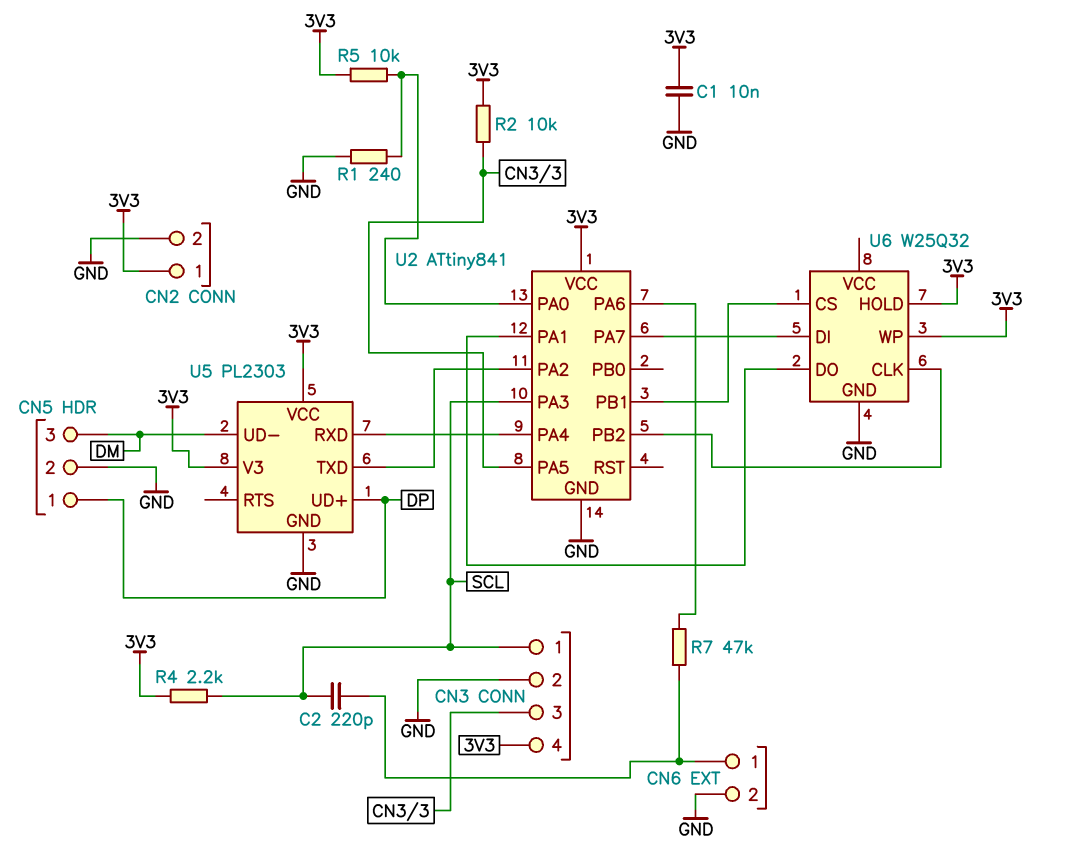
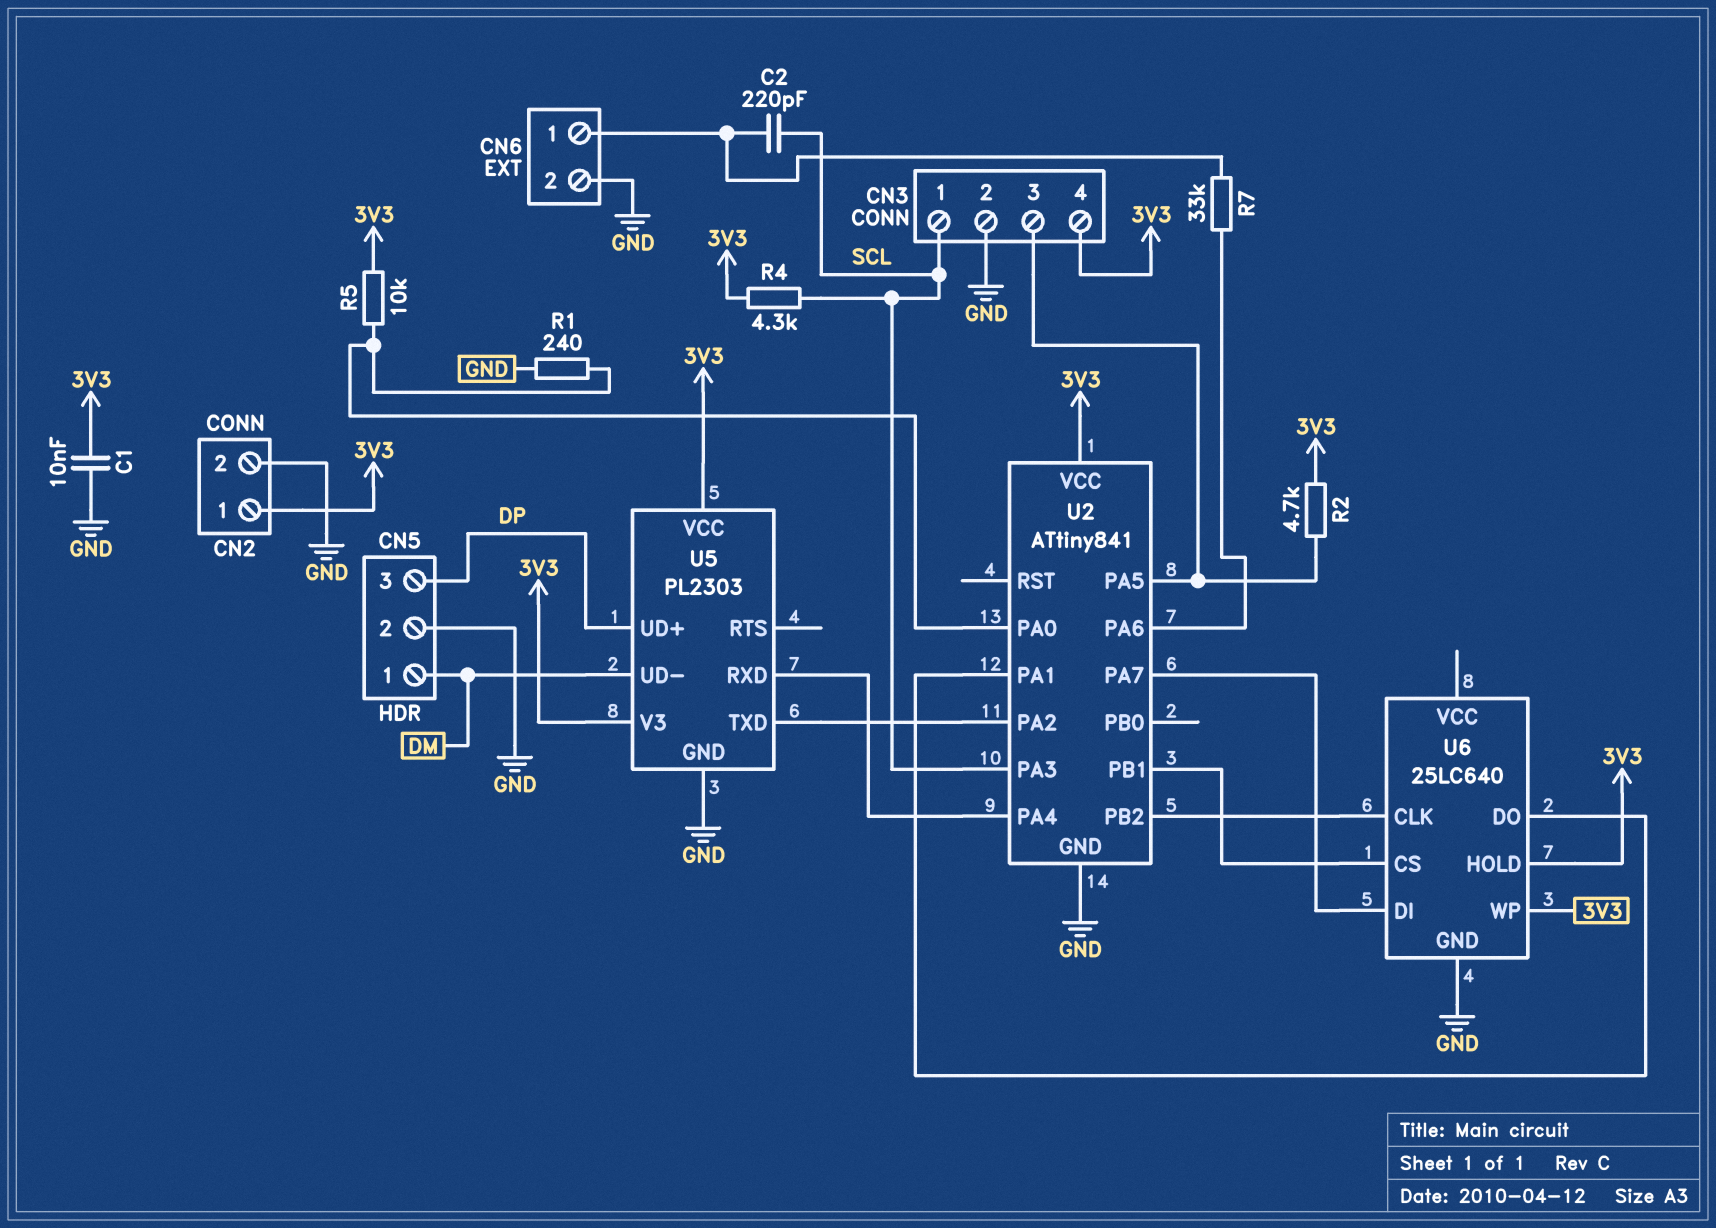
CN5 pin 1: DP -> DM
CN5 pin 3: DM -> DP
R2: 10k (3V3, CN3/3) -> 4.7k (3V3, CN3/3)
R4: 2.2k (3V3, SCL) -> 4.3k (3V3, SCL)
R7: 47k (CN6/1, U2/PA6) -> 33k (CN6/1, U2/PA6)
U6: W25Q32 -> 25LC640

